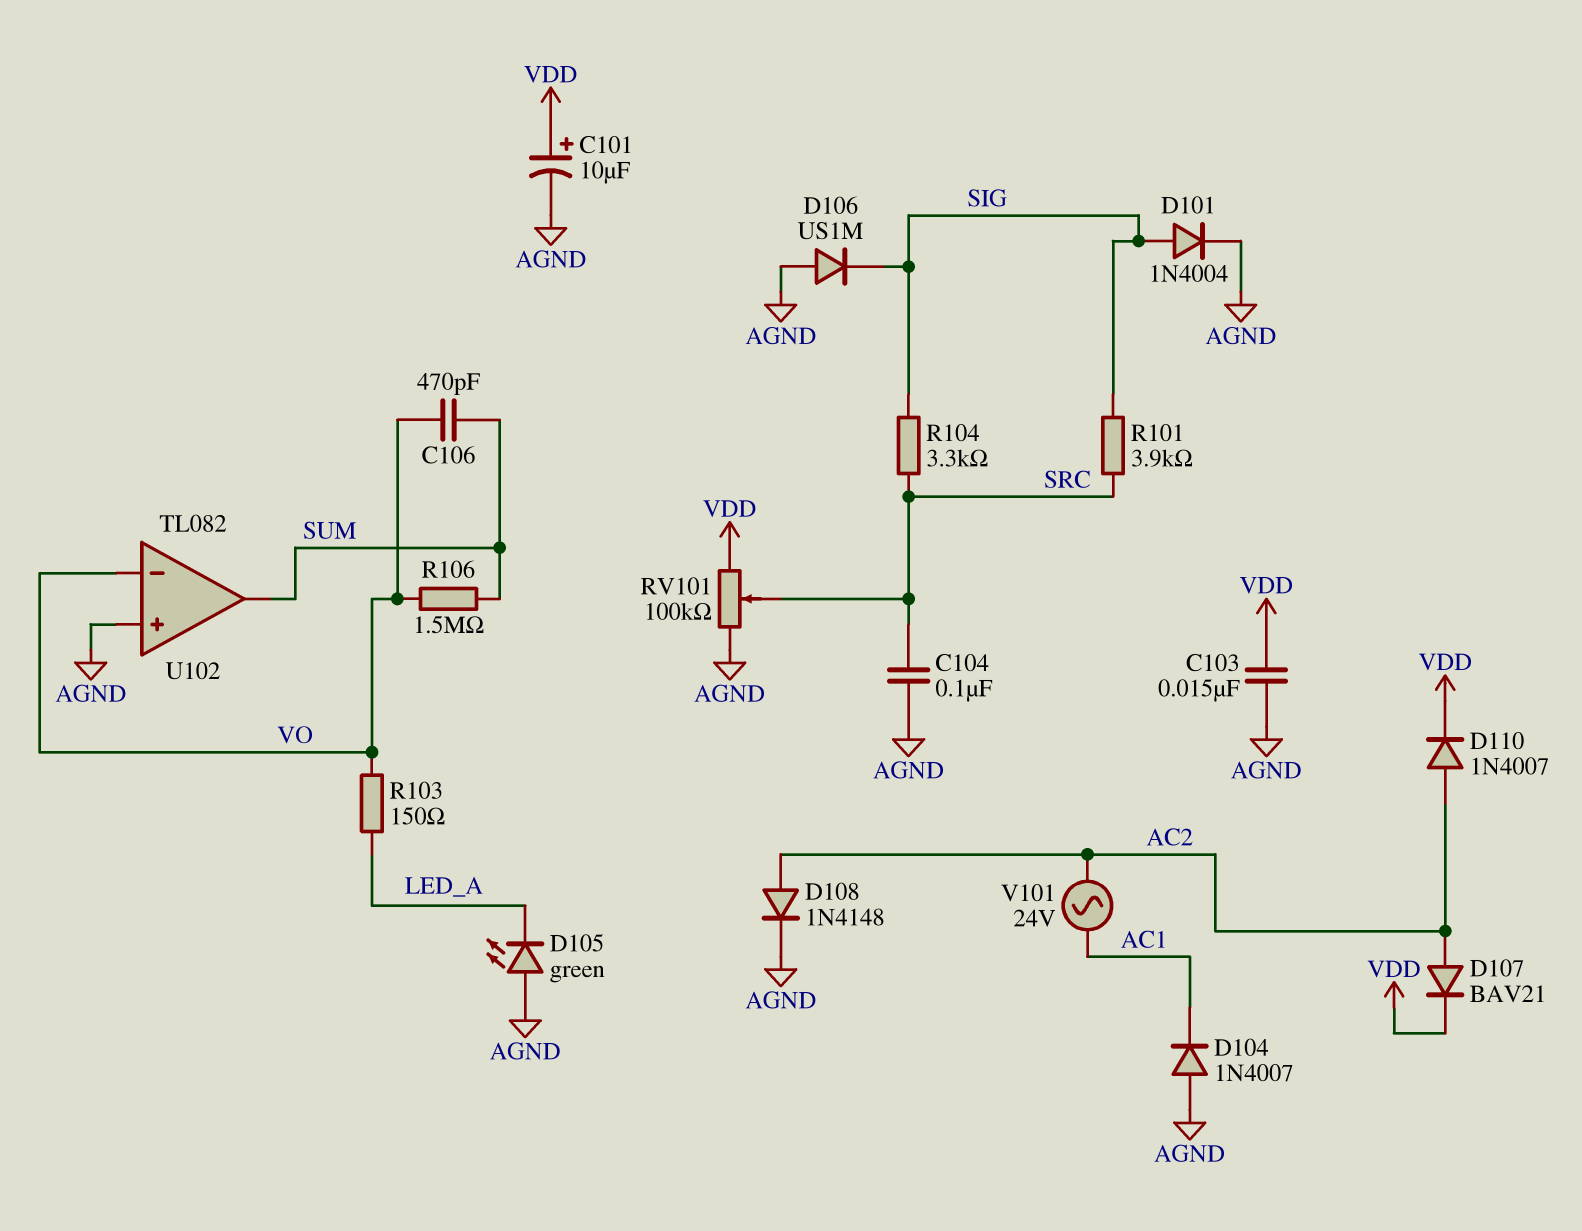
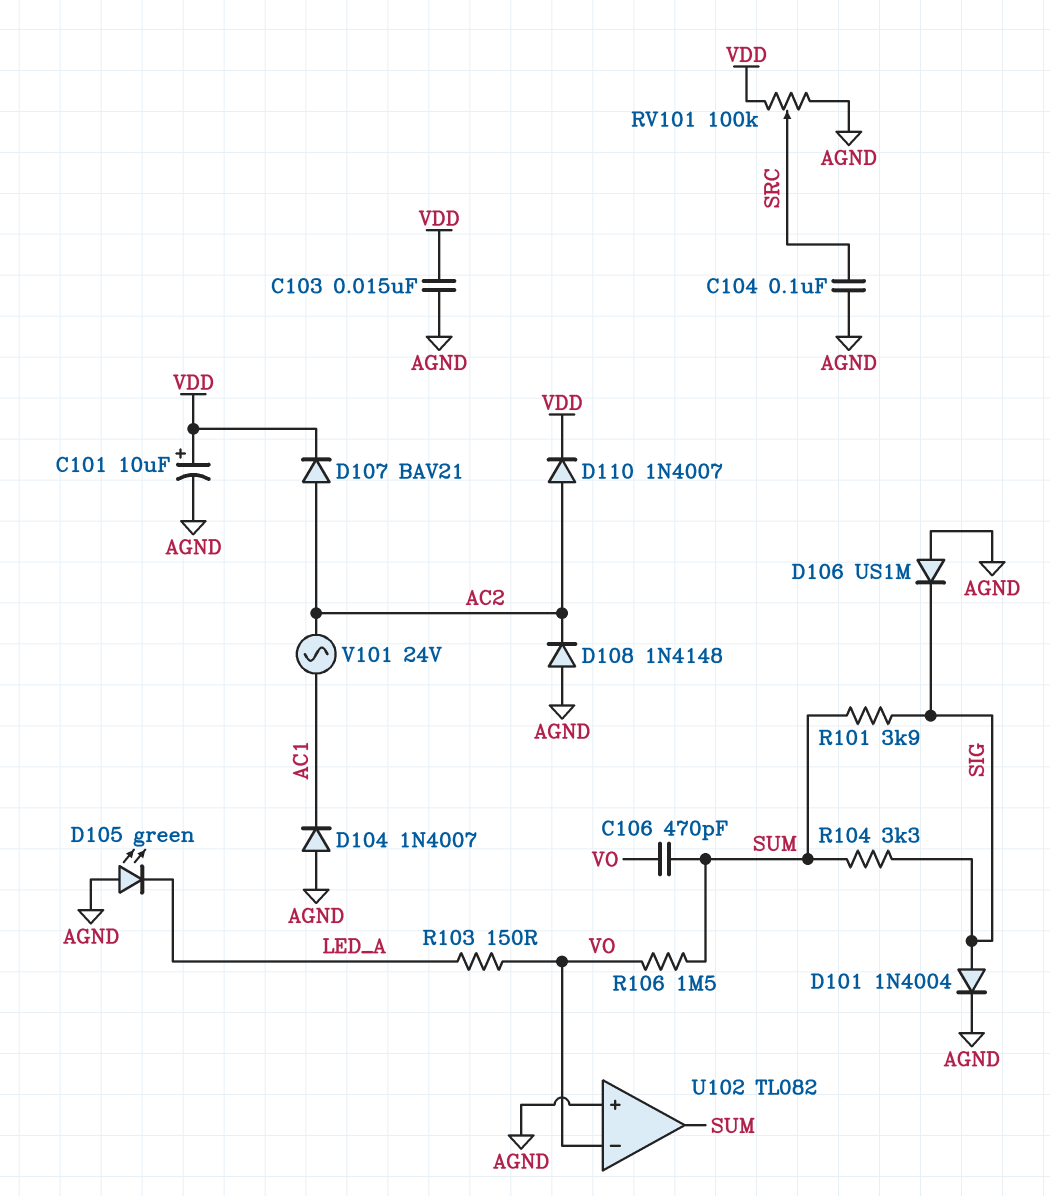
D108: diode 1N4148 (A AC2, K AGND) -> diode 1N4148 (A AGND, K AC2)
R101: 3.9k (SIG, SRC) -> 3.9k (SIG, SUM)
R104: 3.3k (SIG, SRC) -> 3.3k (SIG, SUM)

